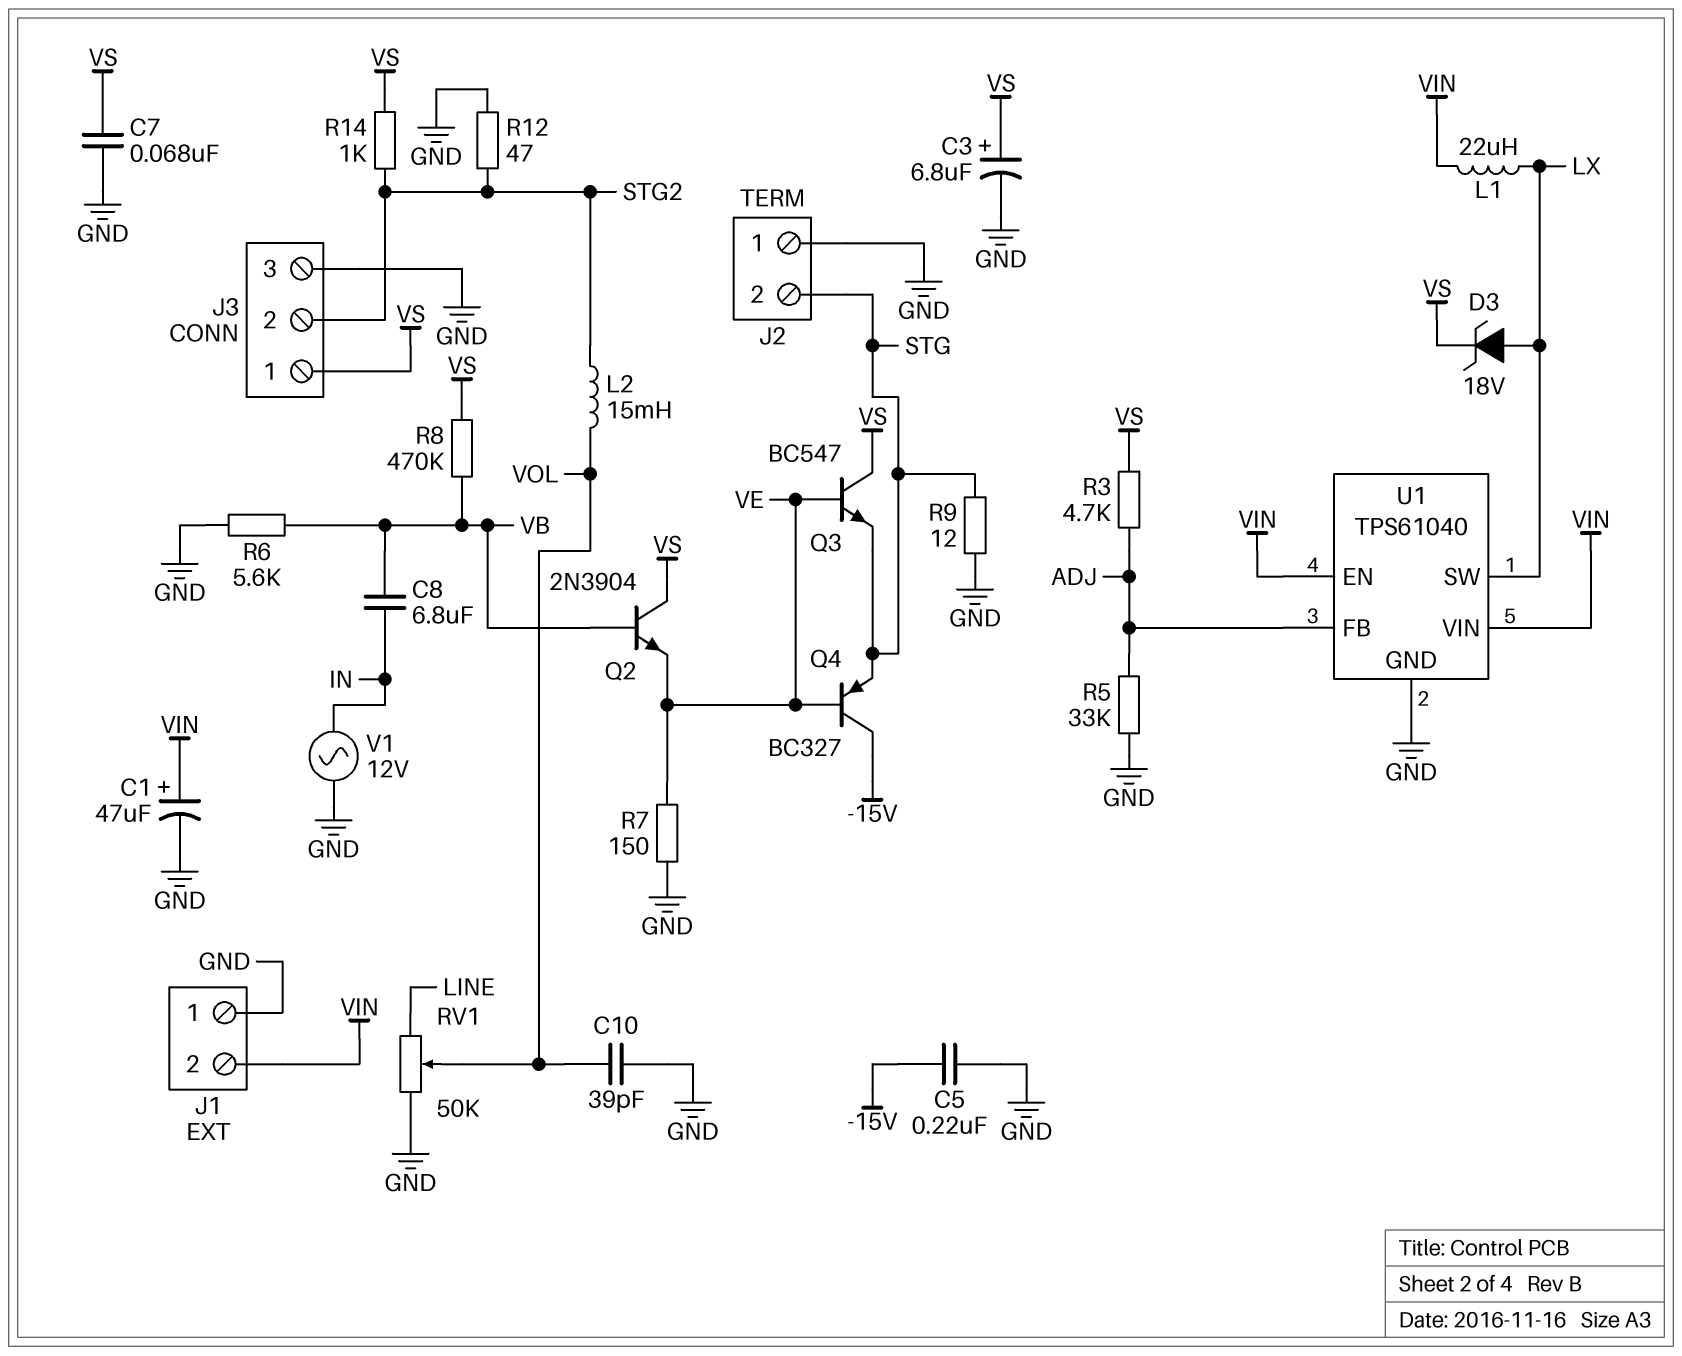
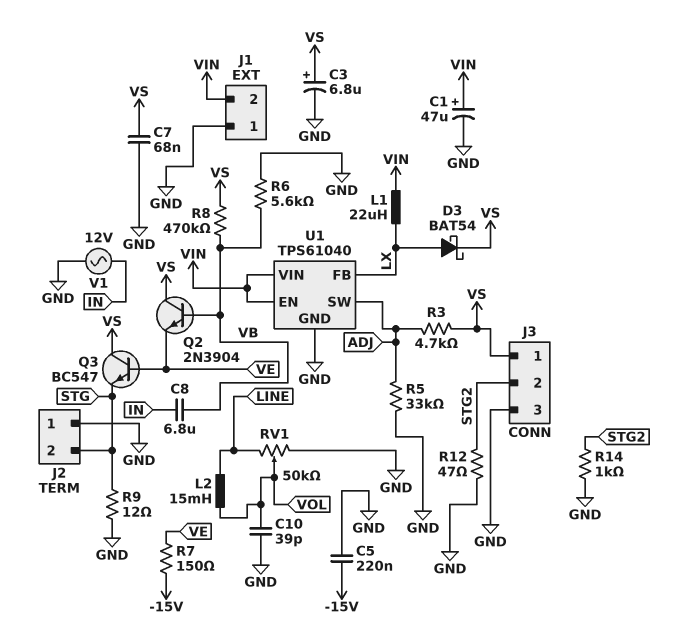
D3: zener 18V (A LX, K VS) -> schottky BAT54 (A LX, K VS)
L2: 15mH (STG2, VOL) -> 15mH (LINE, VOL)
Q4: PNP BC327 (B VE, C -15V, E STG) -> none
R7: 150 (GND, VE) -> 150 (-15V, VE)
R14: 1k (STG2, VS) -> 1k (GND, STG2)
U1 pin FB: ADJ -> LX
U1 pin SW: LX -> ADJ

